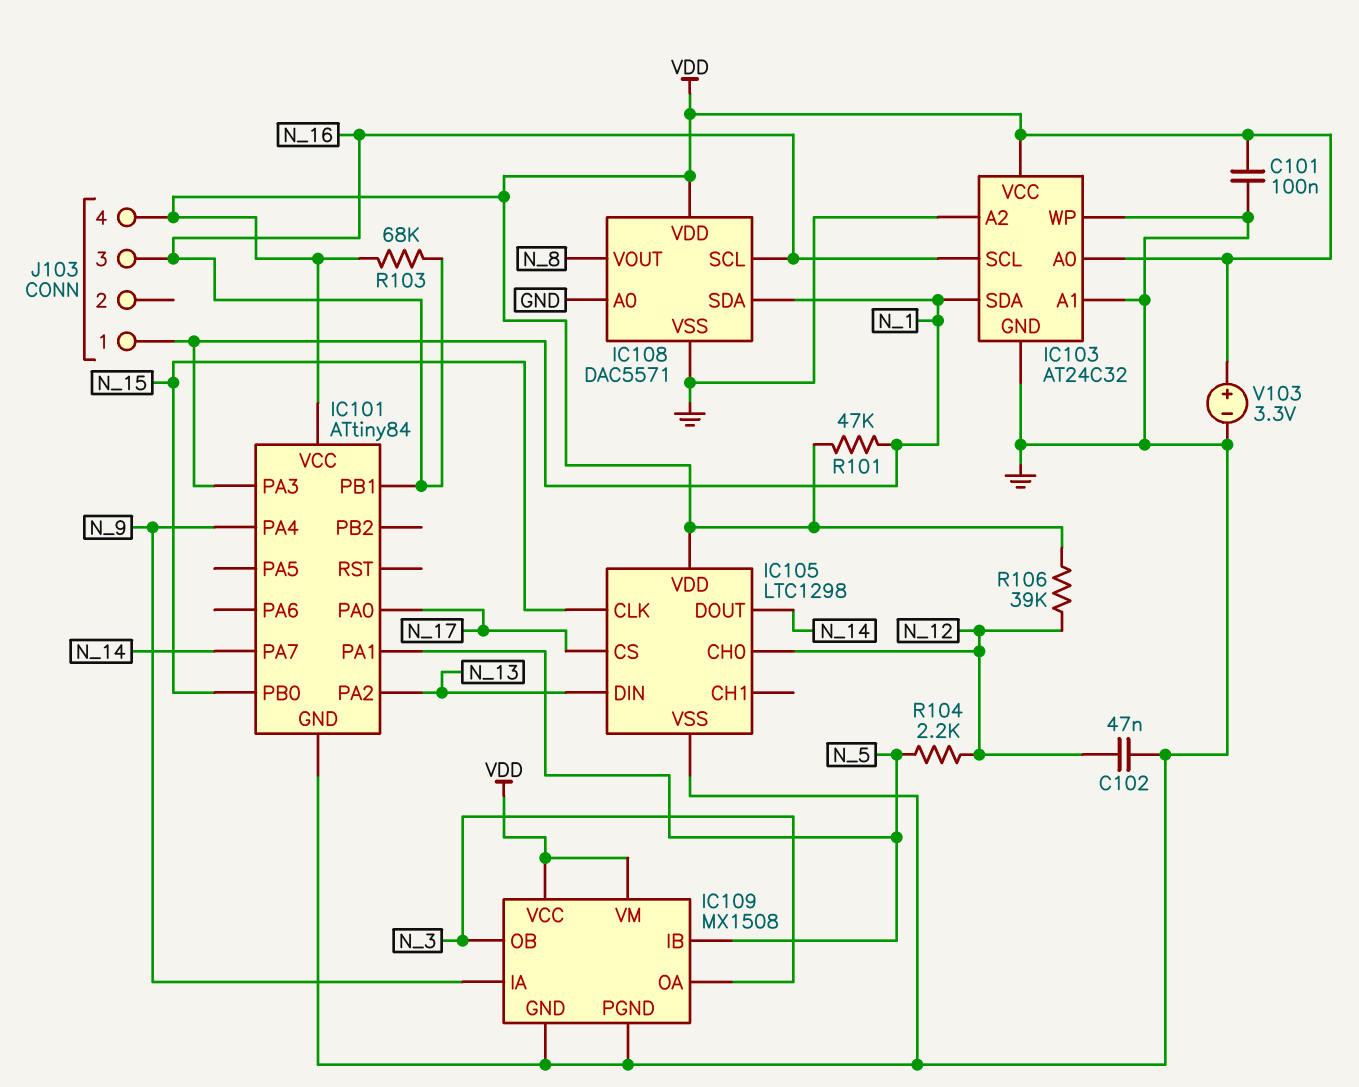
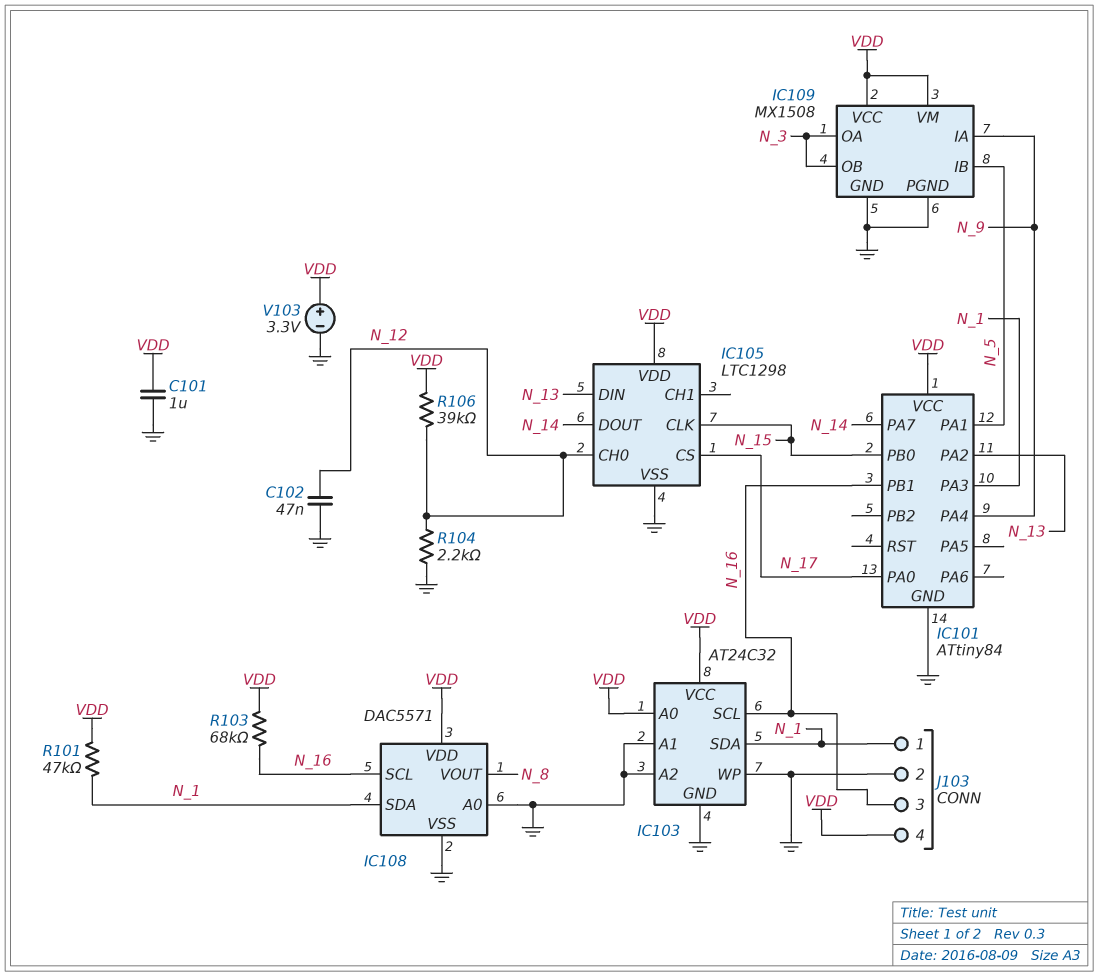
C101: 100nF (GND, VDD) -> 1uF (GND, VDD)
J103 pin 2: none -> GND
R104: 2.2k (N_5, N_12) -> 2.2k (GND, N_12)

